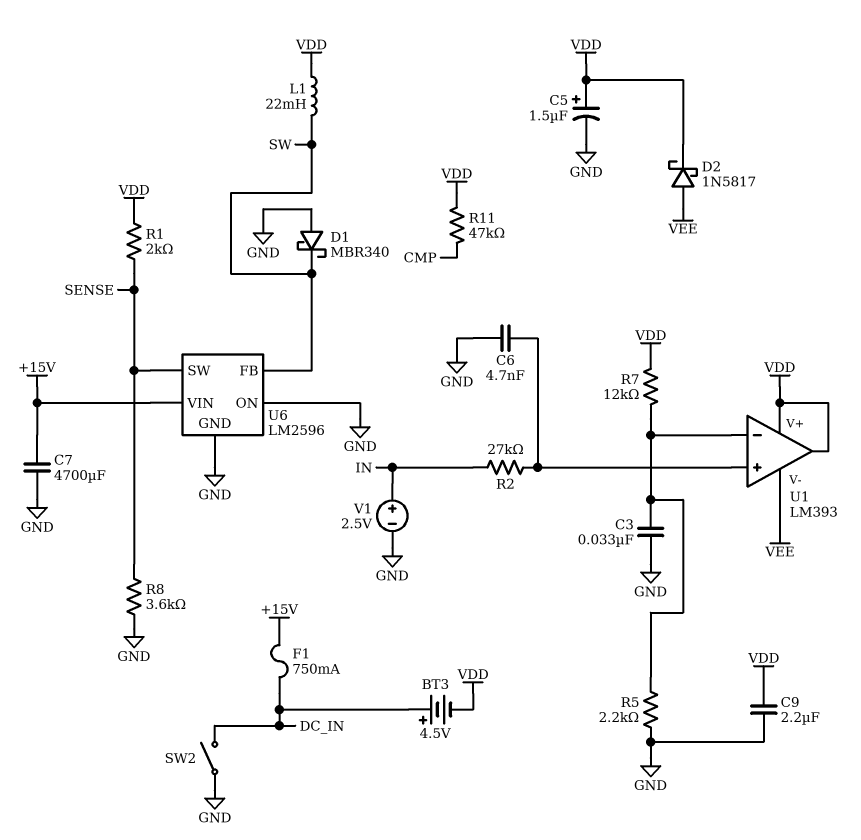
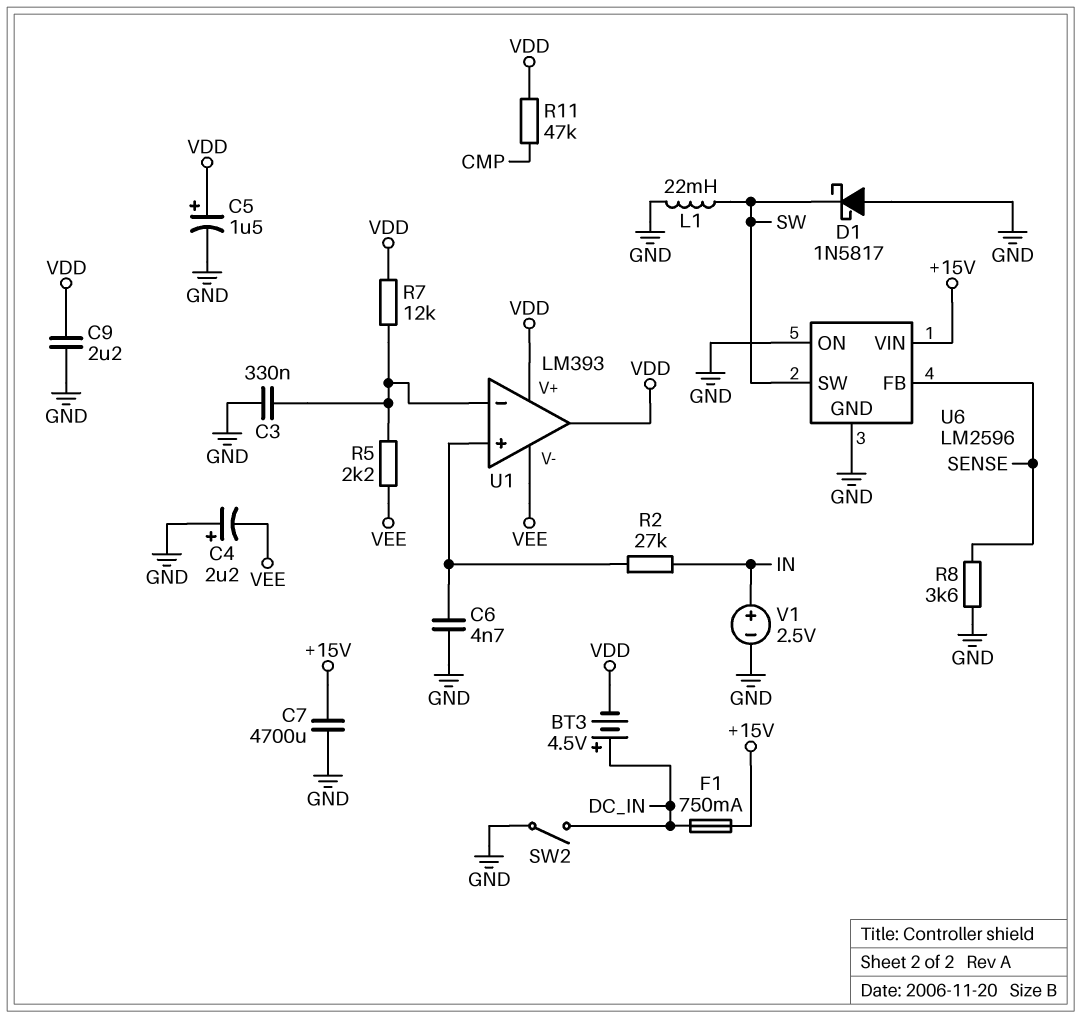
C3: 33nF (GND, U1/in-) -> 330nF (GND, U1/in-)
C4: none -> 2.2uF (plus GND, minus VEE)
D1: schottky MBR340 (A GND, K SW) -> schottky 1N5817 (A GND, K SW)
D2: schottky 1N5817 (A VEE, K VDD) -> none
L1: 22mH (SW, VDD) -> 22mH (GND, SW)
R1: 2k (SENSE, VDD) -> none
R5: 2.2k (GND, U1/in-) -> 2.2k (U1/in-, VEE)
U6 pin FB: SW -> SENSE
U6 pin SW: SENSE -> SW

